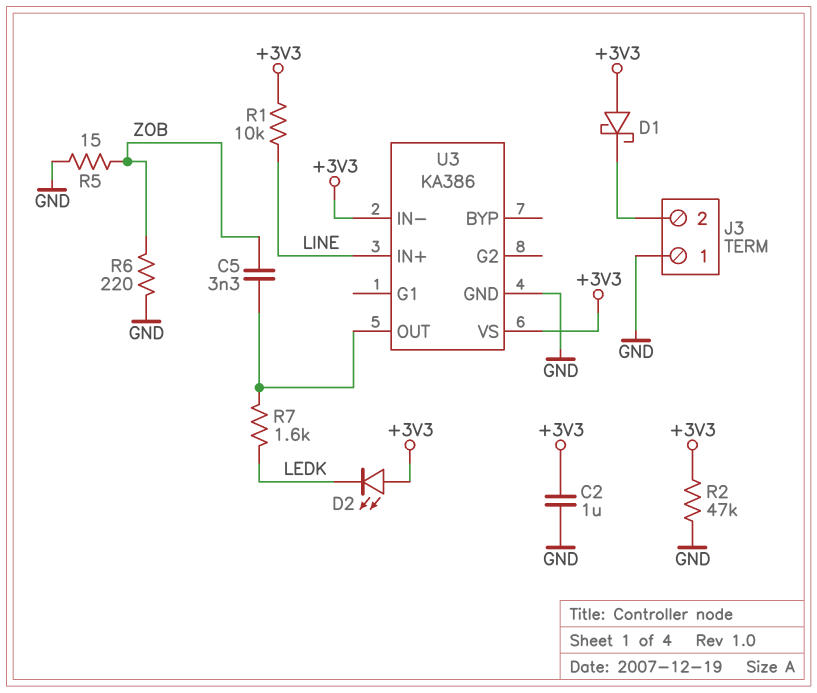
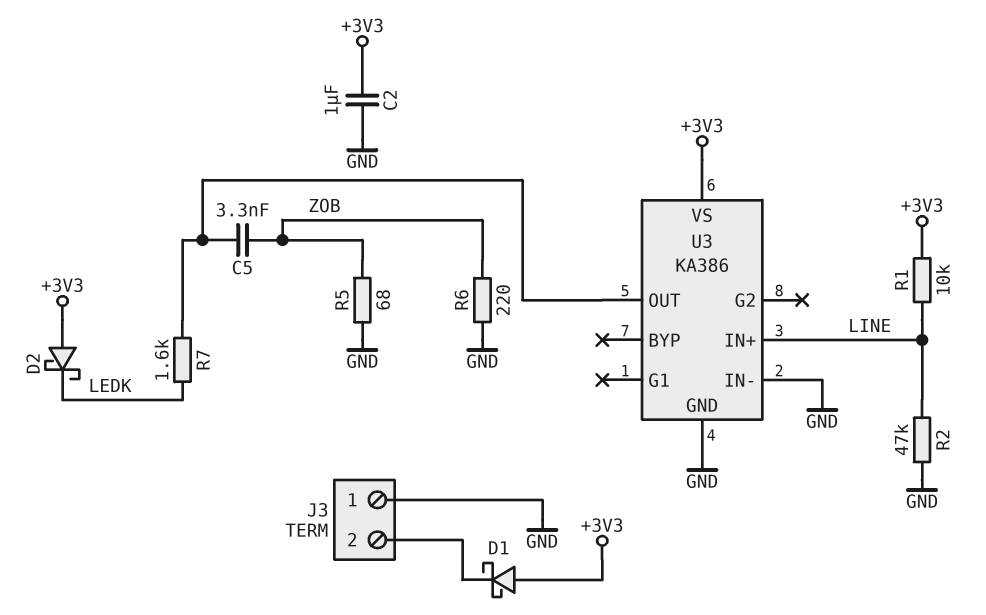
D2: LED (A +3V3, K LEDK) -> schottky (A +3V3, K LEDK)
R2: 47k (+3V3, GND) -> 47k (GND, LINE)
R5: 15 (GND, ZOB) -> 68 (GND, ZOB)
U3 pin IN-: +3V3 -> GND

